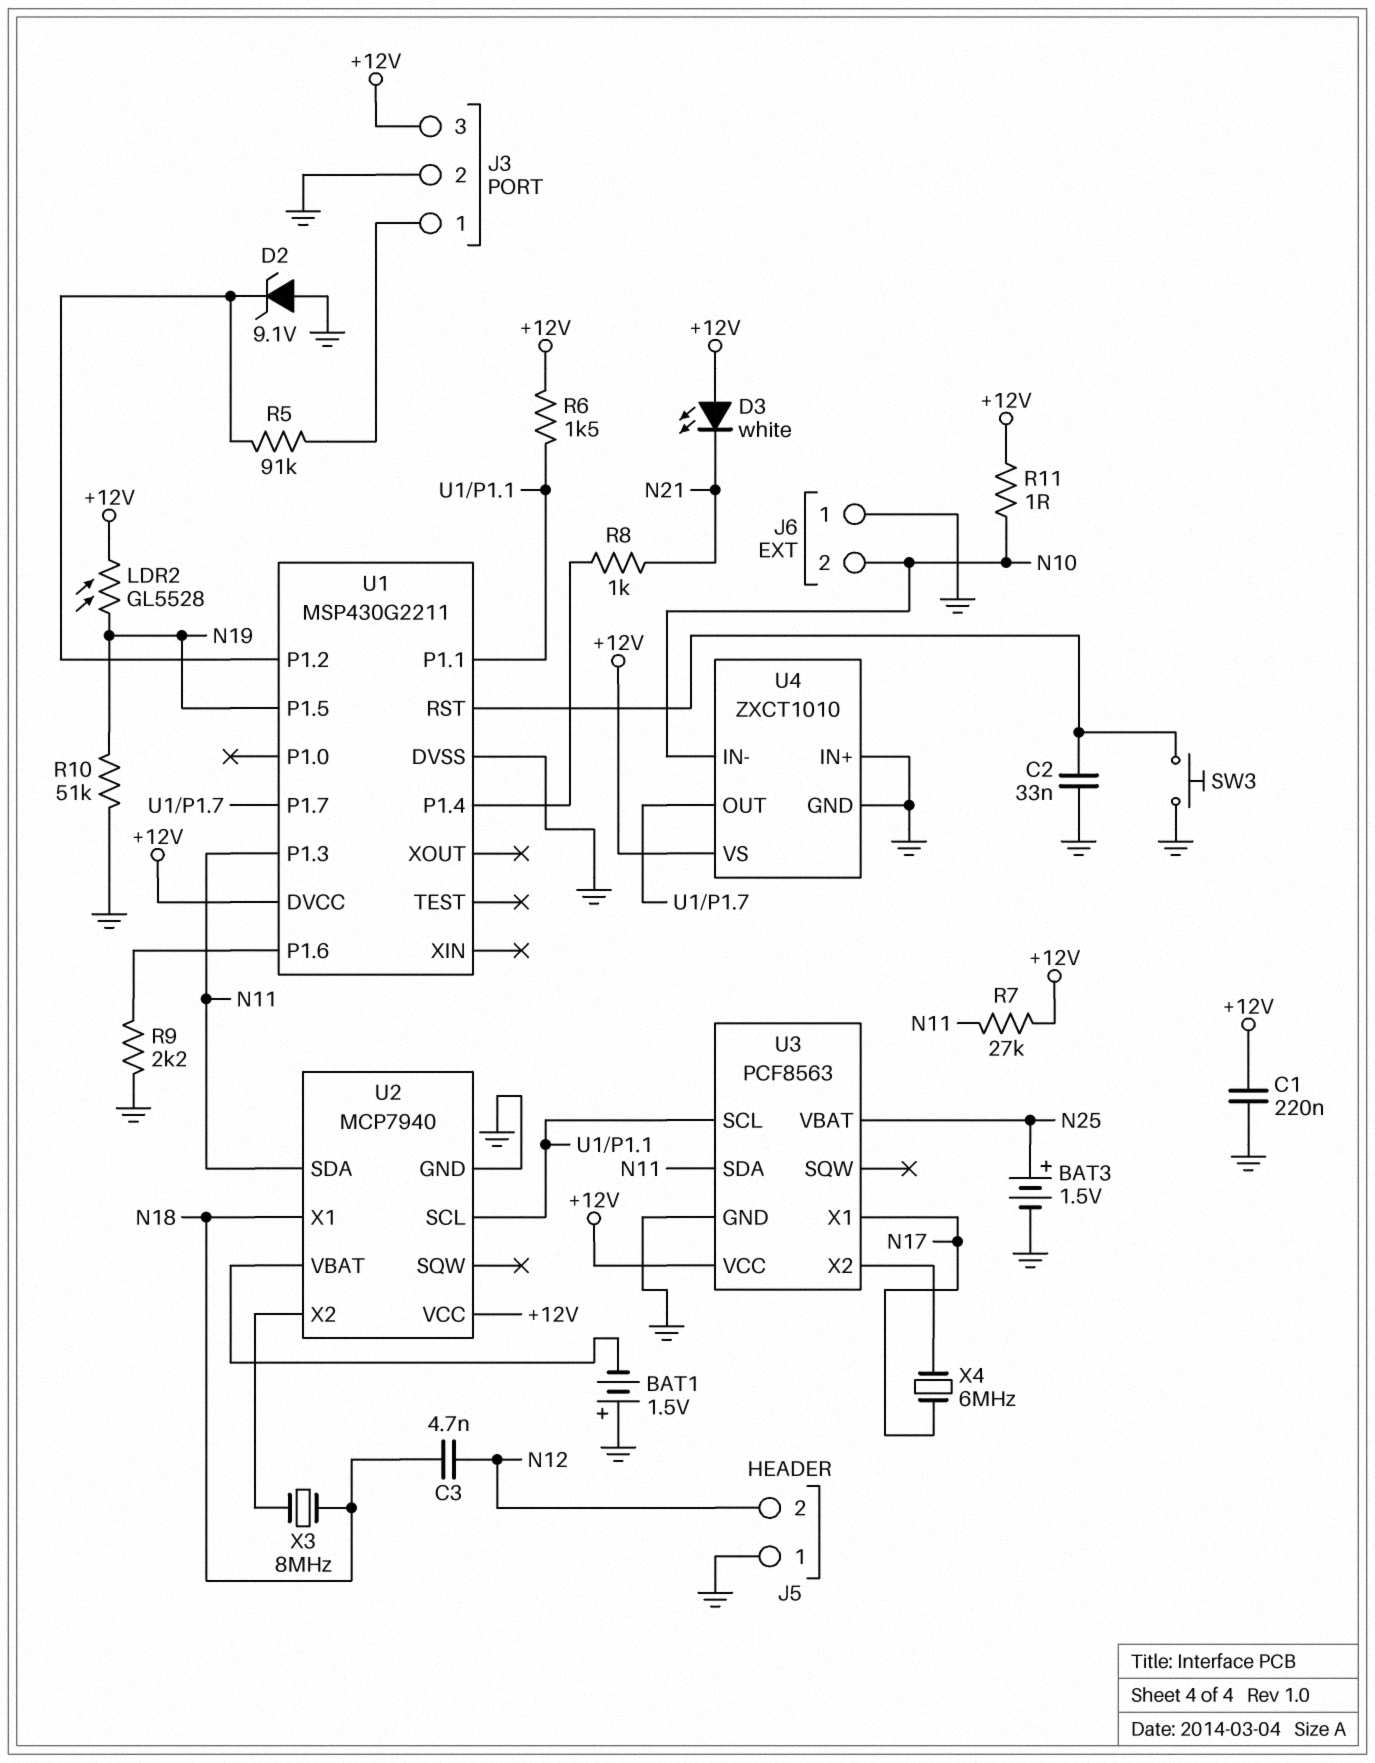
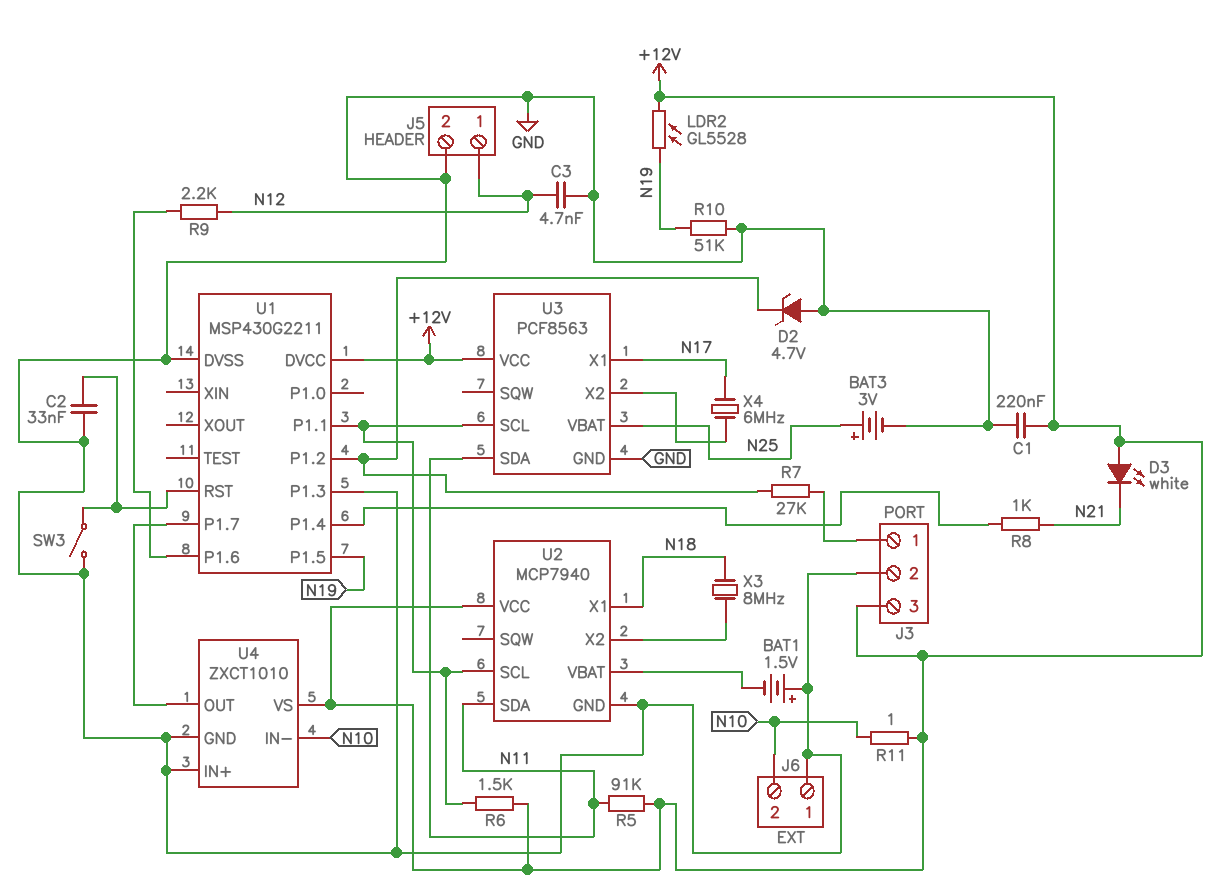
BAT3: 1.5V (plus N25, minus GND) -> 3V (plus N25, minus GND)
C3: 4.7nF (N12, N18) -> 4.7nF (GND, N12)
D2: zener 9.1V (A GND, K U1/P1.2) -> zener 4.7V (A GND, K U1/P1.2)
J5 pin 1: GND -> N12
J5 pin 2: N12 -> GND
R5: 91k (J3/1, U1/P1.2) -> 91k (+12V, N11)
R7: 27k (+12V, N11) -> 27k (J3/1, U1/P1.2)
R9: 2.2k (GND, U1/P1.6) -> 2.2k (N12, U1/P1.6)
SW3: button (GND, U1/RST) -> switch (GND, U1/RST)
U1 pin P1.3: N11 -> GND

